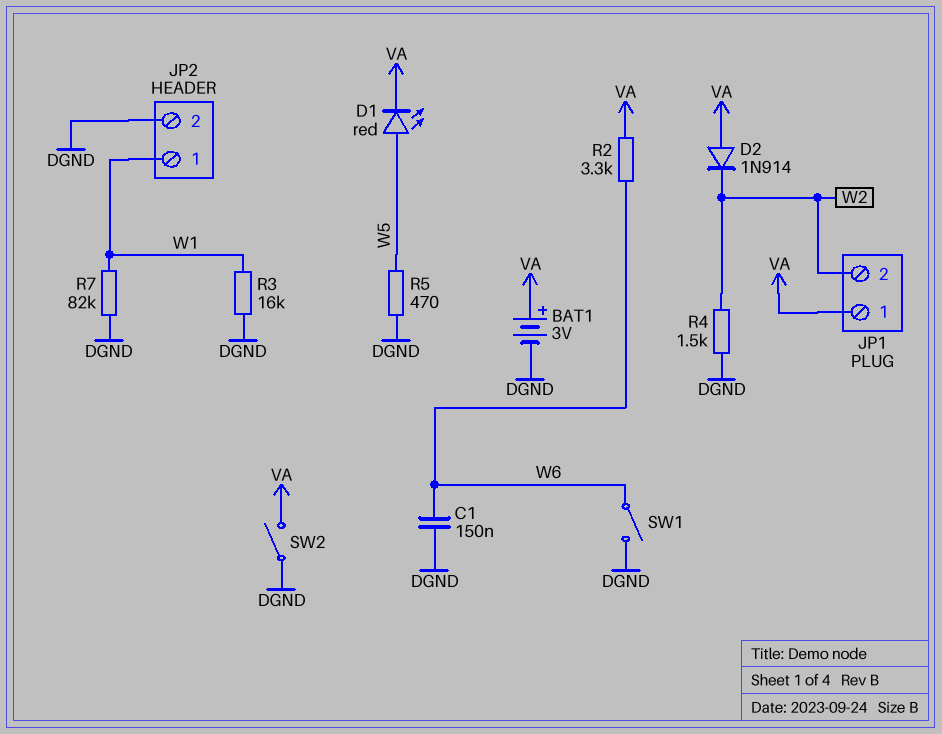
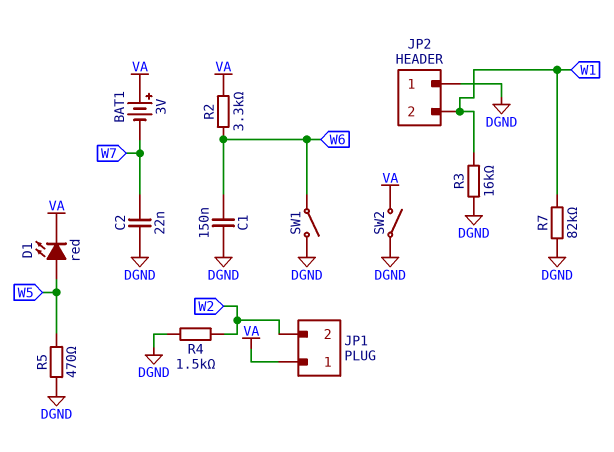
BAT1: 3V (plus VA, minus DGND) -> 3V (plus VA, minus W7)
C2: none -> 22nF (DGND, W7)
D2: diode 1N914 (A VA, K W2) -> none
JP2 pin 1: W1 -> DGND
JP2 pin 2: DGND -> W1

